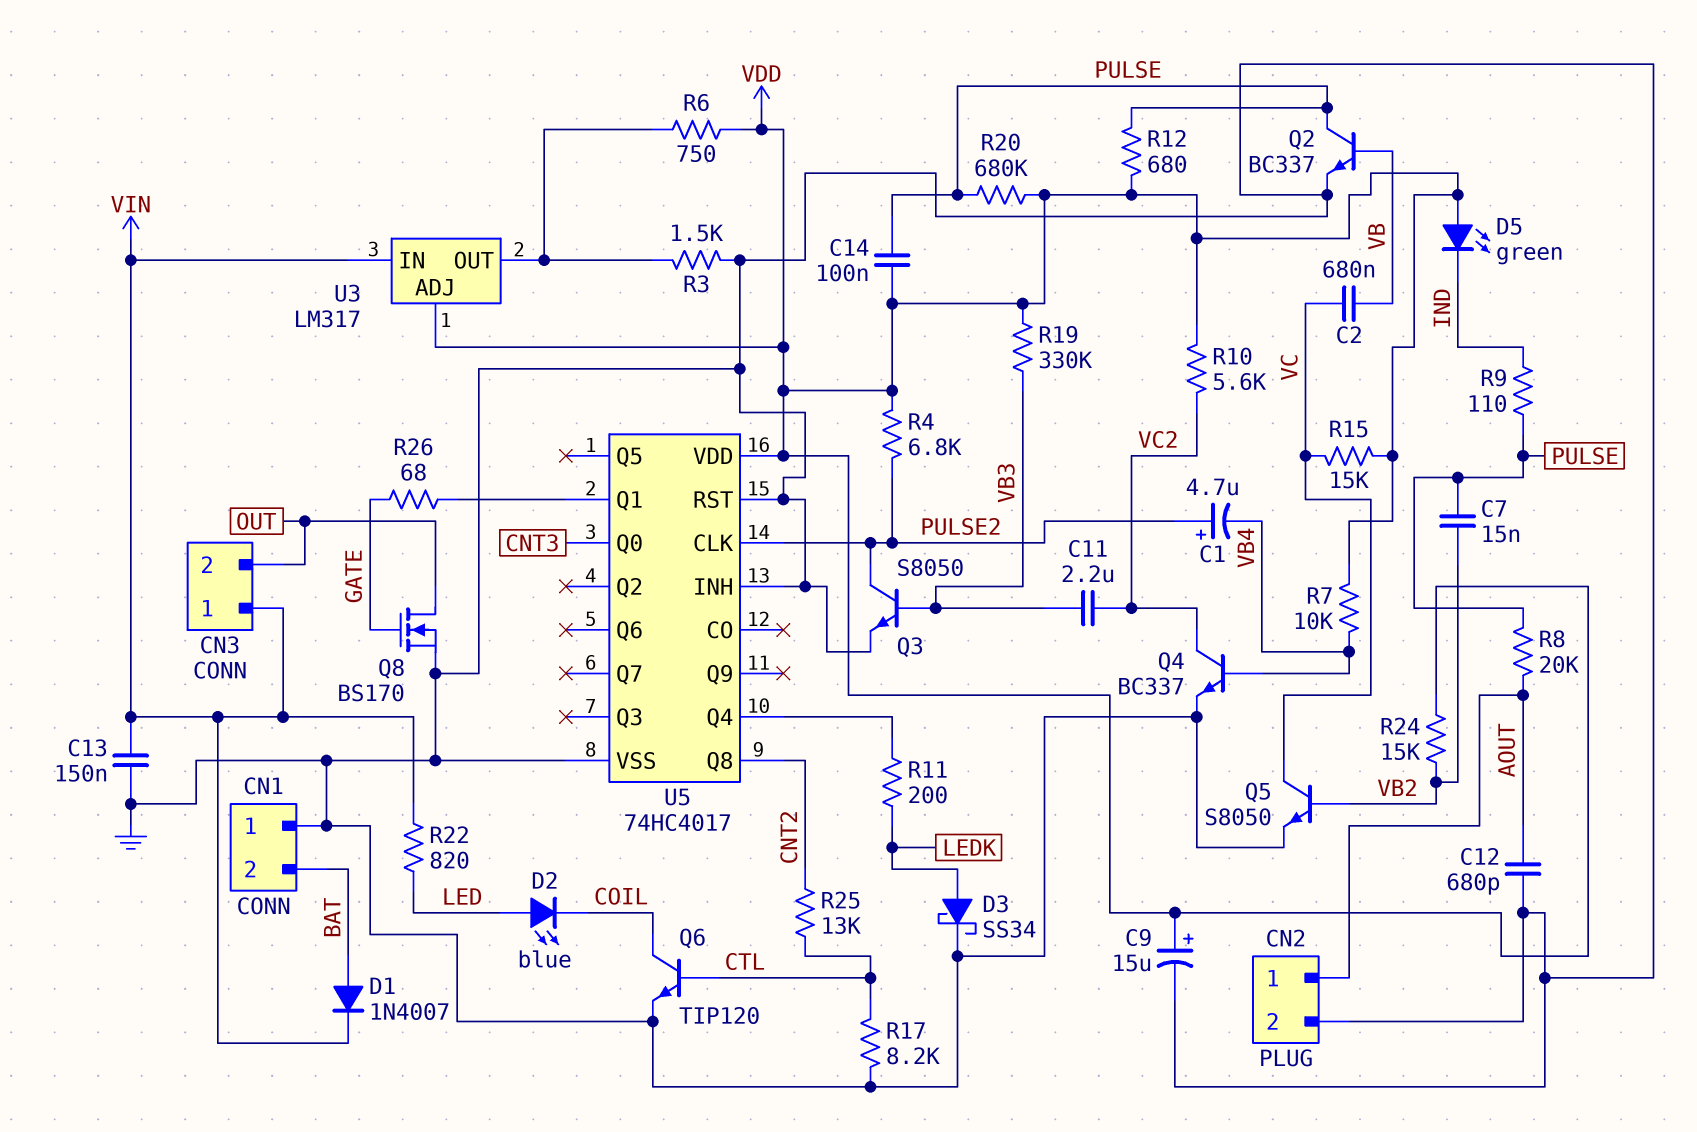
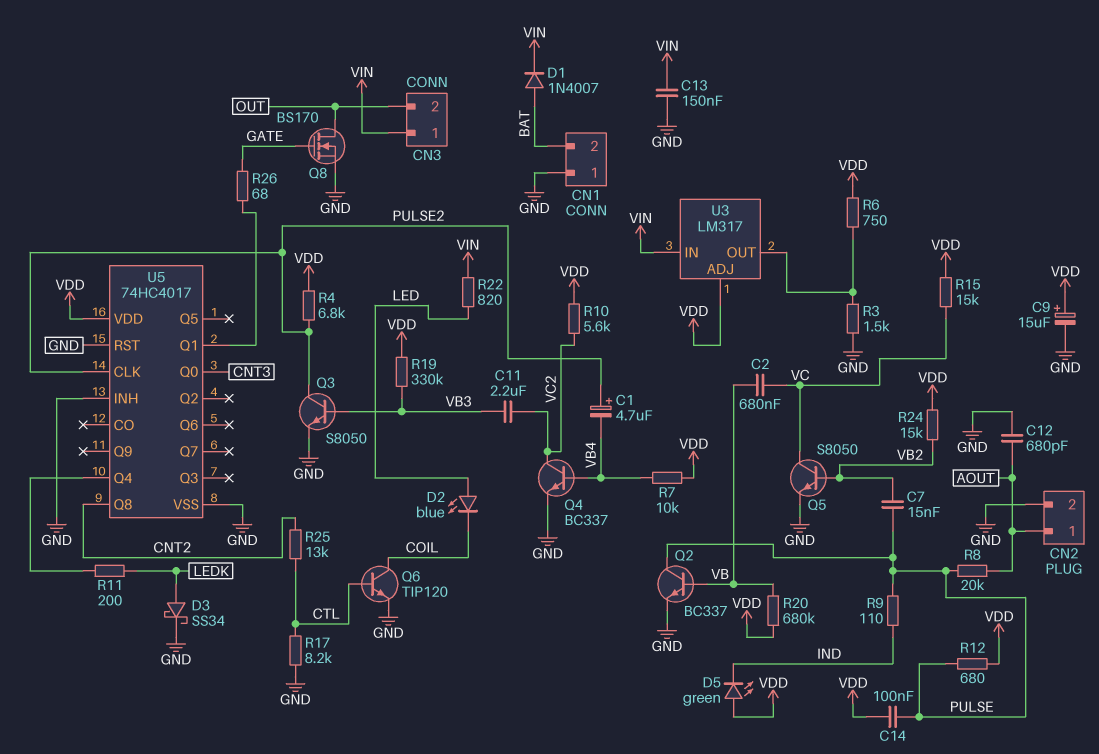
R20: 680k (PULSE, VDD) -> 680k (VB, VDD)

